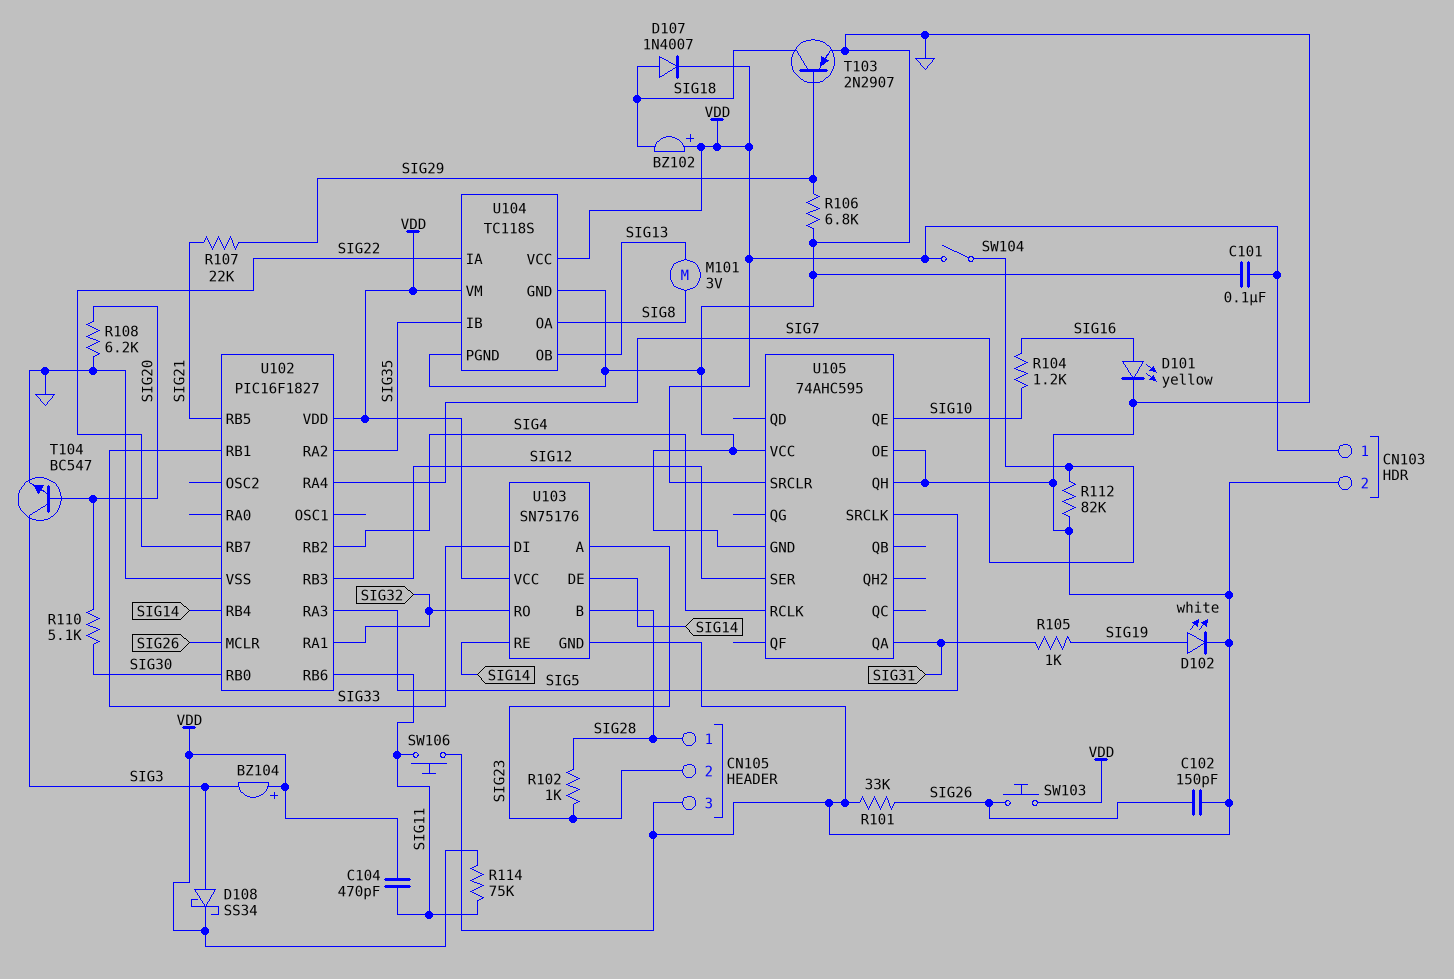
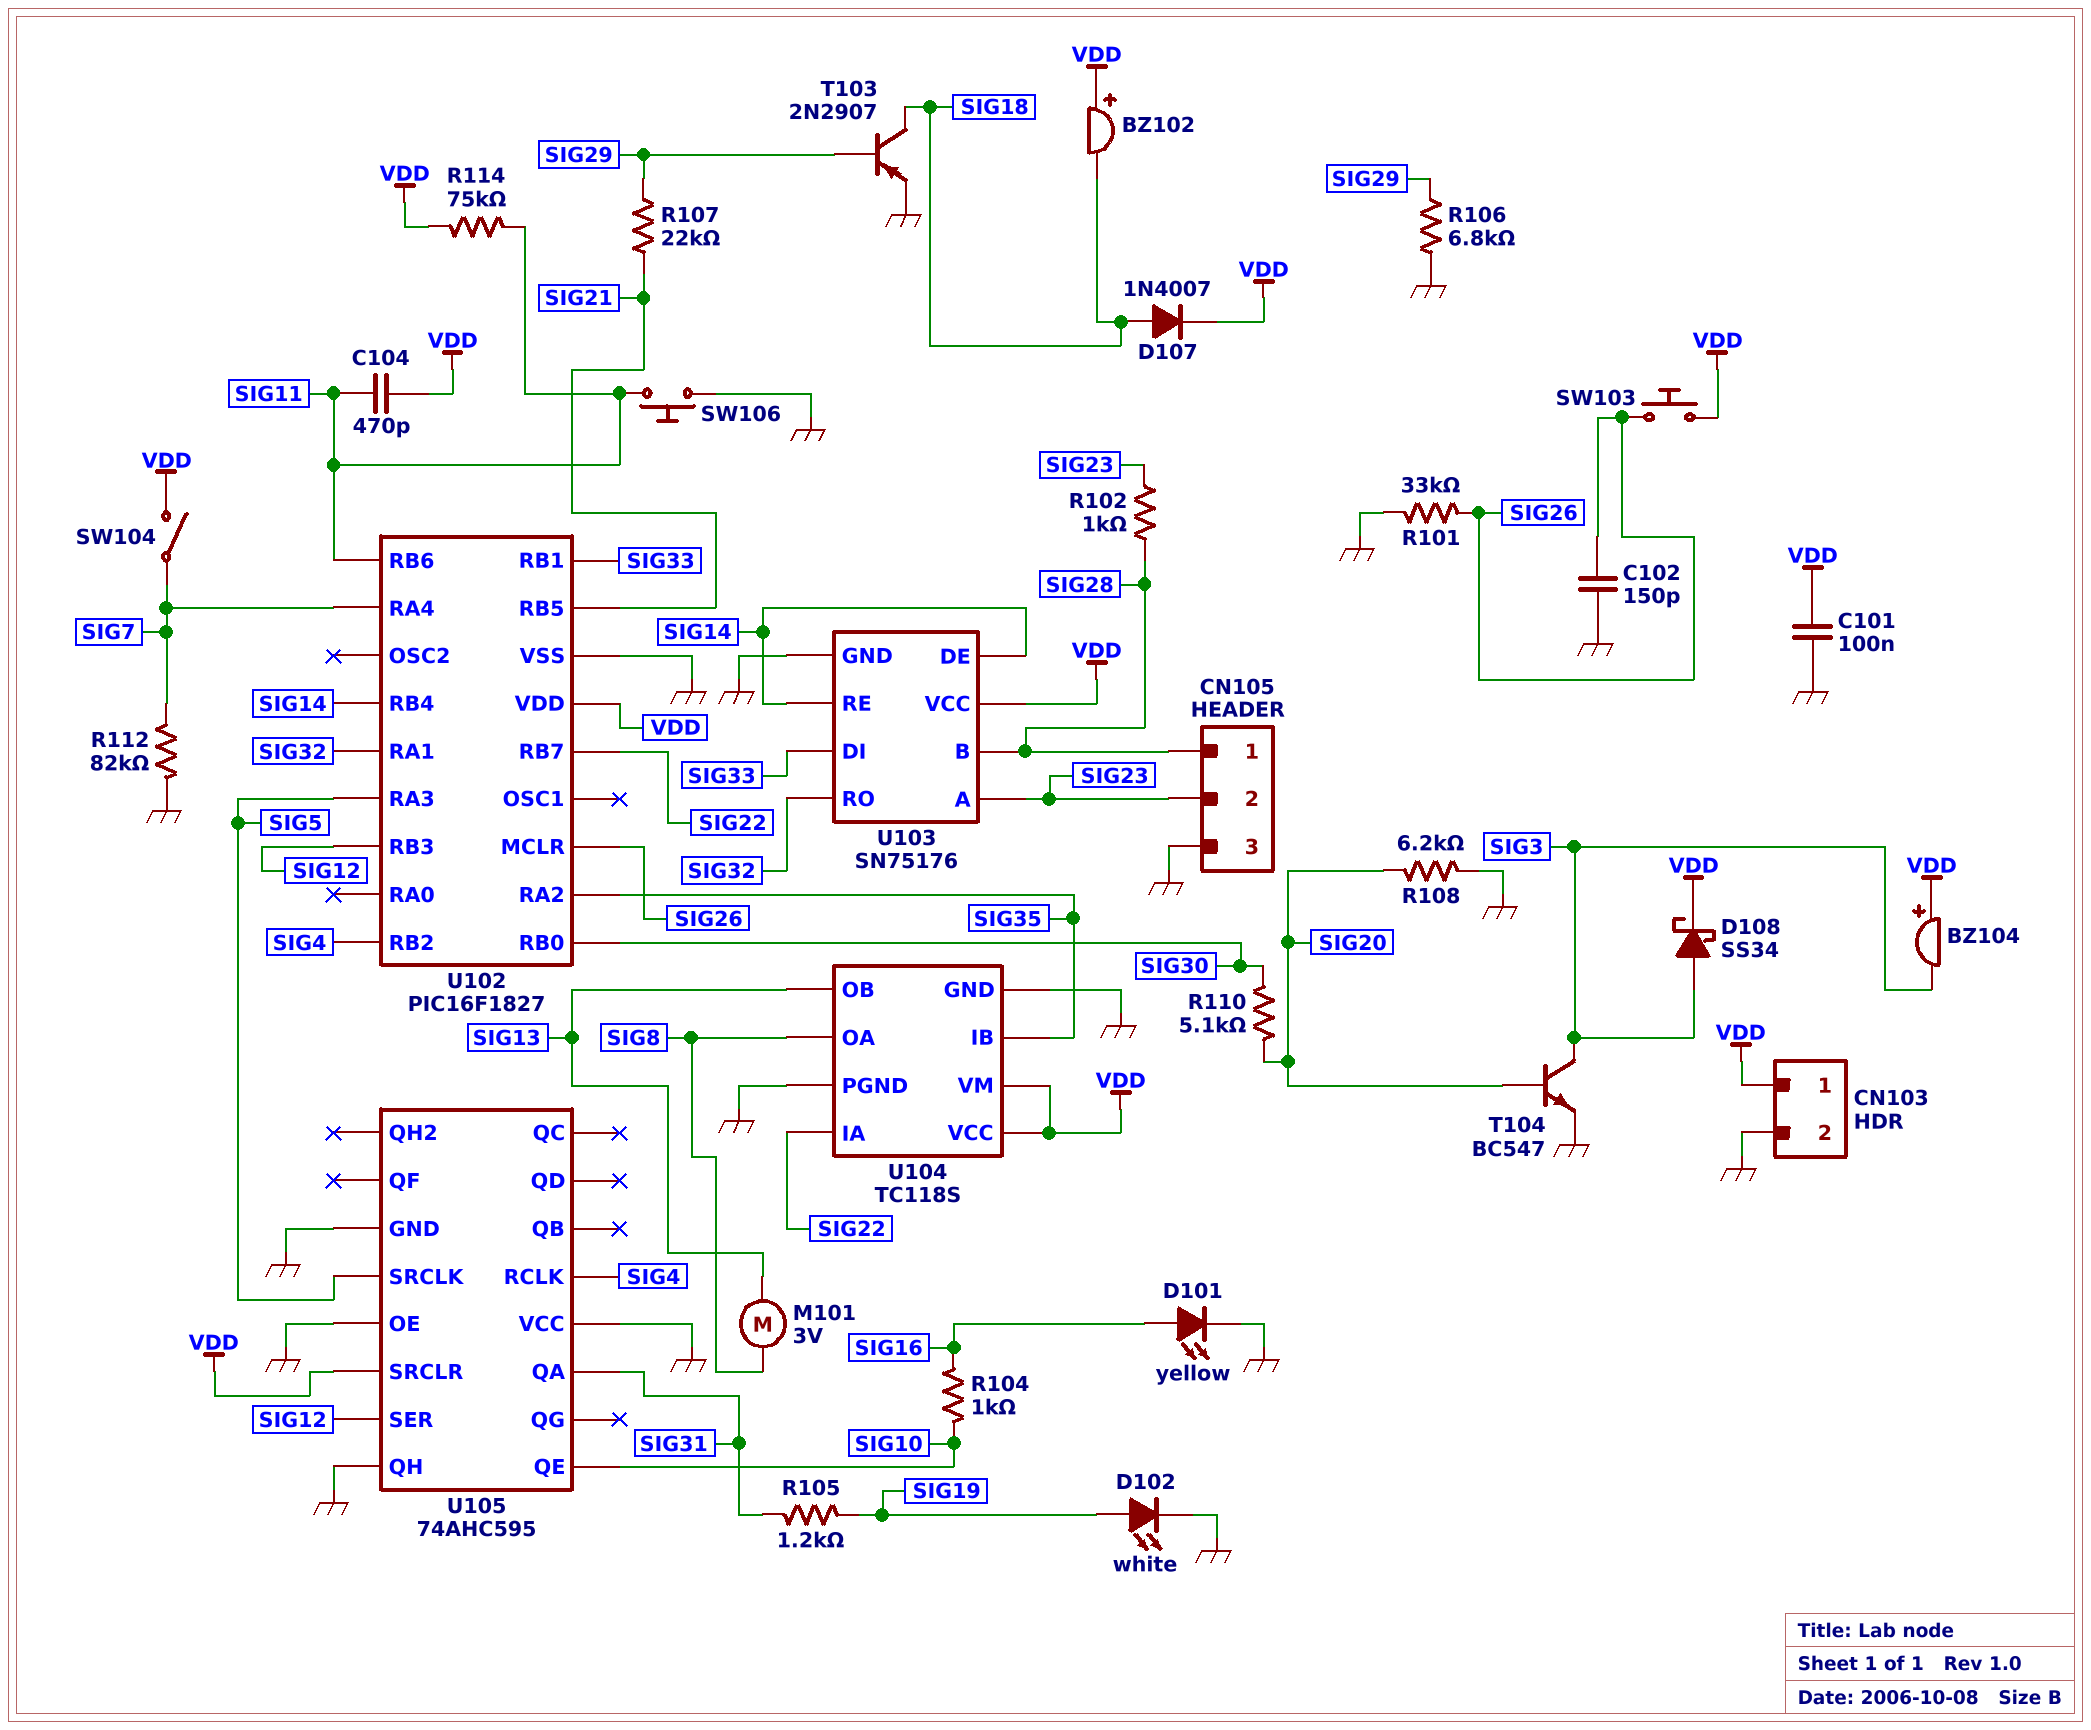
R104: 1.2k (SIG10, SIG16) -> 1k (SIG10, SIG16)
R105: 1k (SIG19, SIG31) -> 1.2k (SIG19, SIG31)

